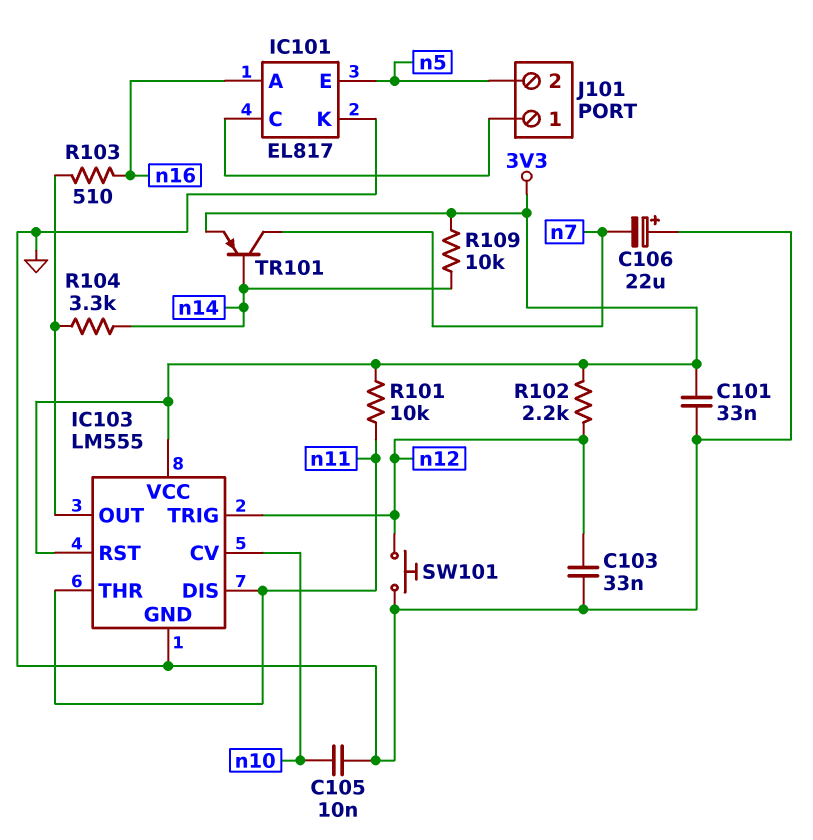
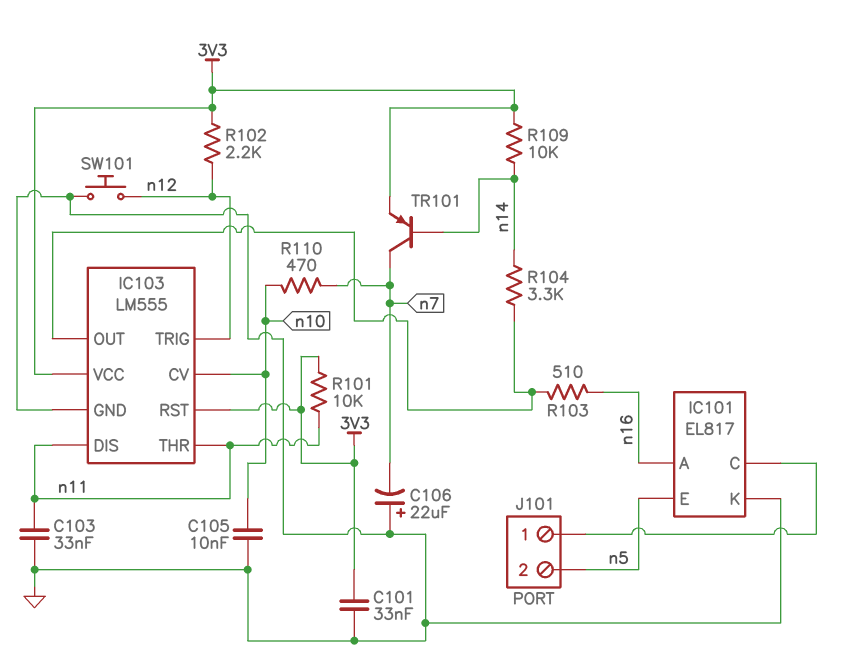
C103: 33nF (GND, n12) -> 33nF (GND, n11)
R110: none -> 470 (n7, n10)

